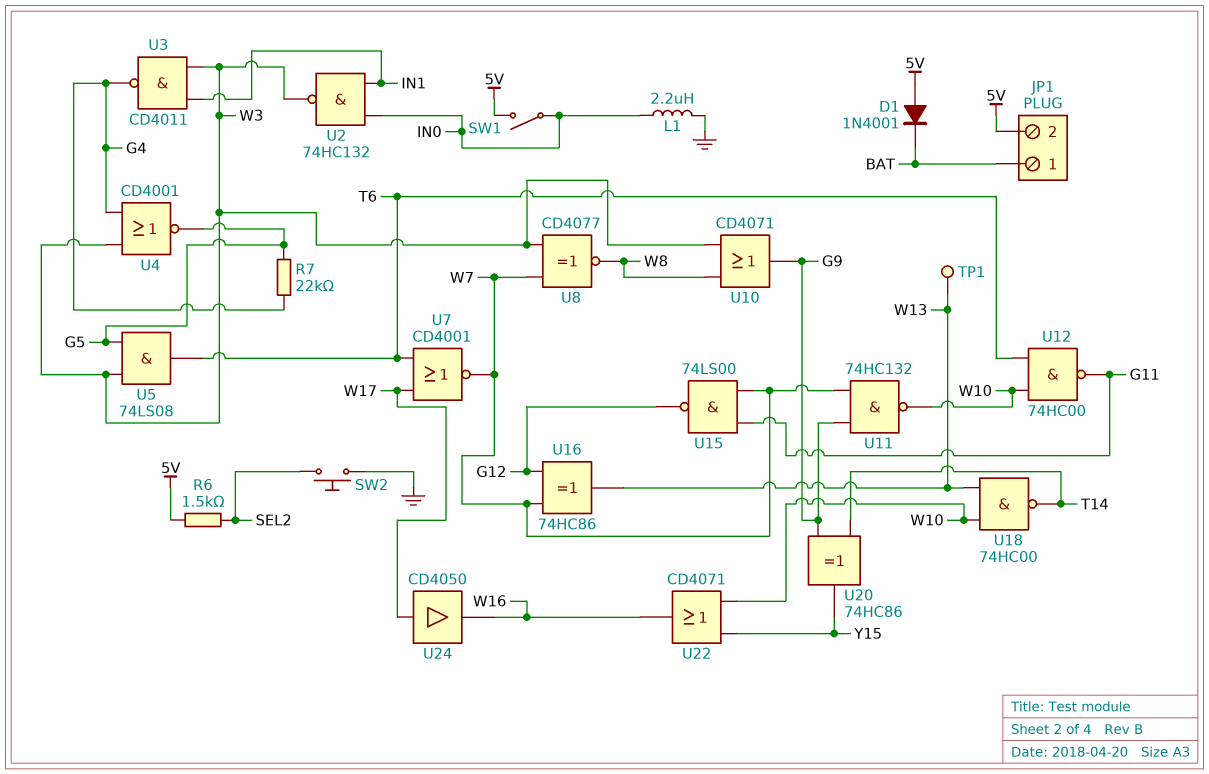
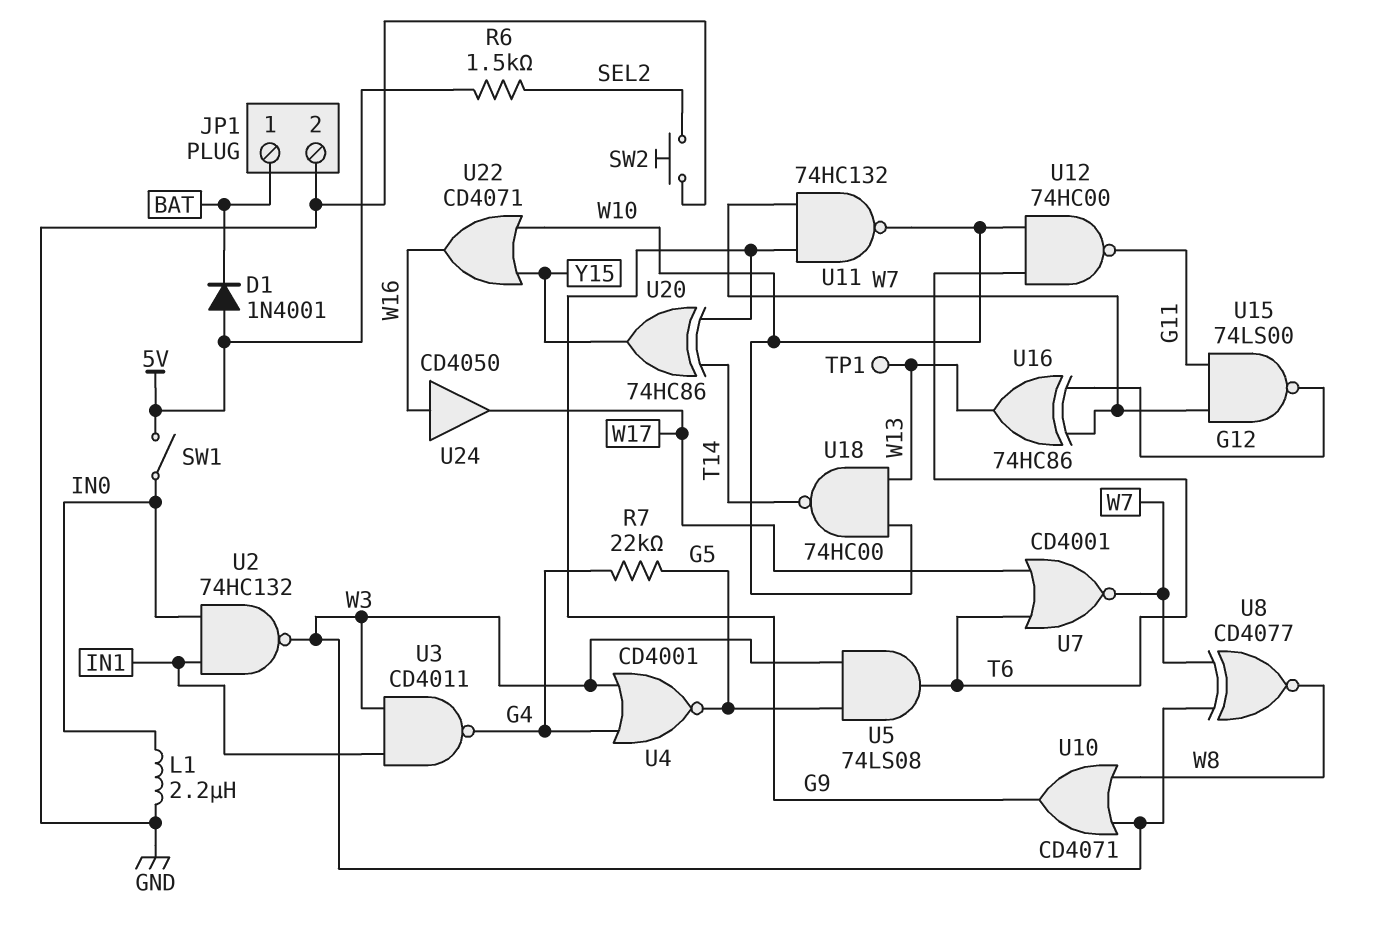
JP1 pin 2: 5V -> GND
U24: buffer CD4050 (in W17, out W16) -> buffer CD4050 (in W16, out W17)

